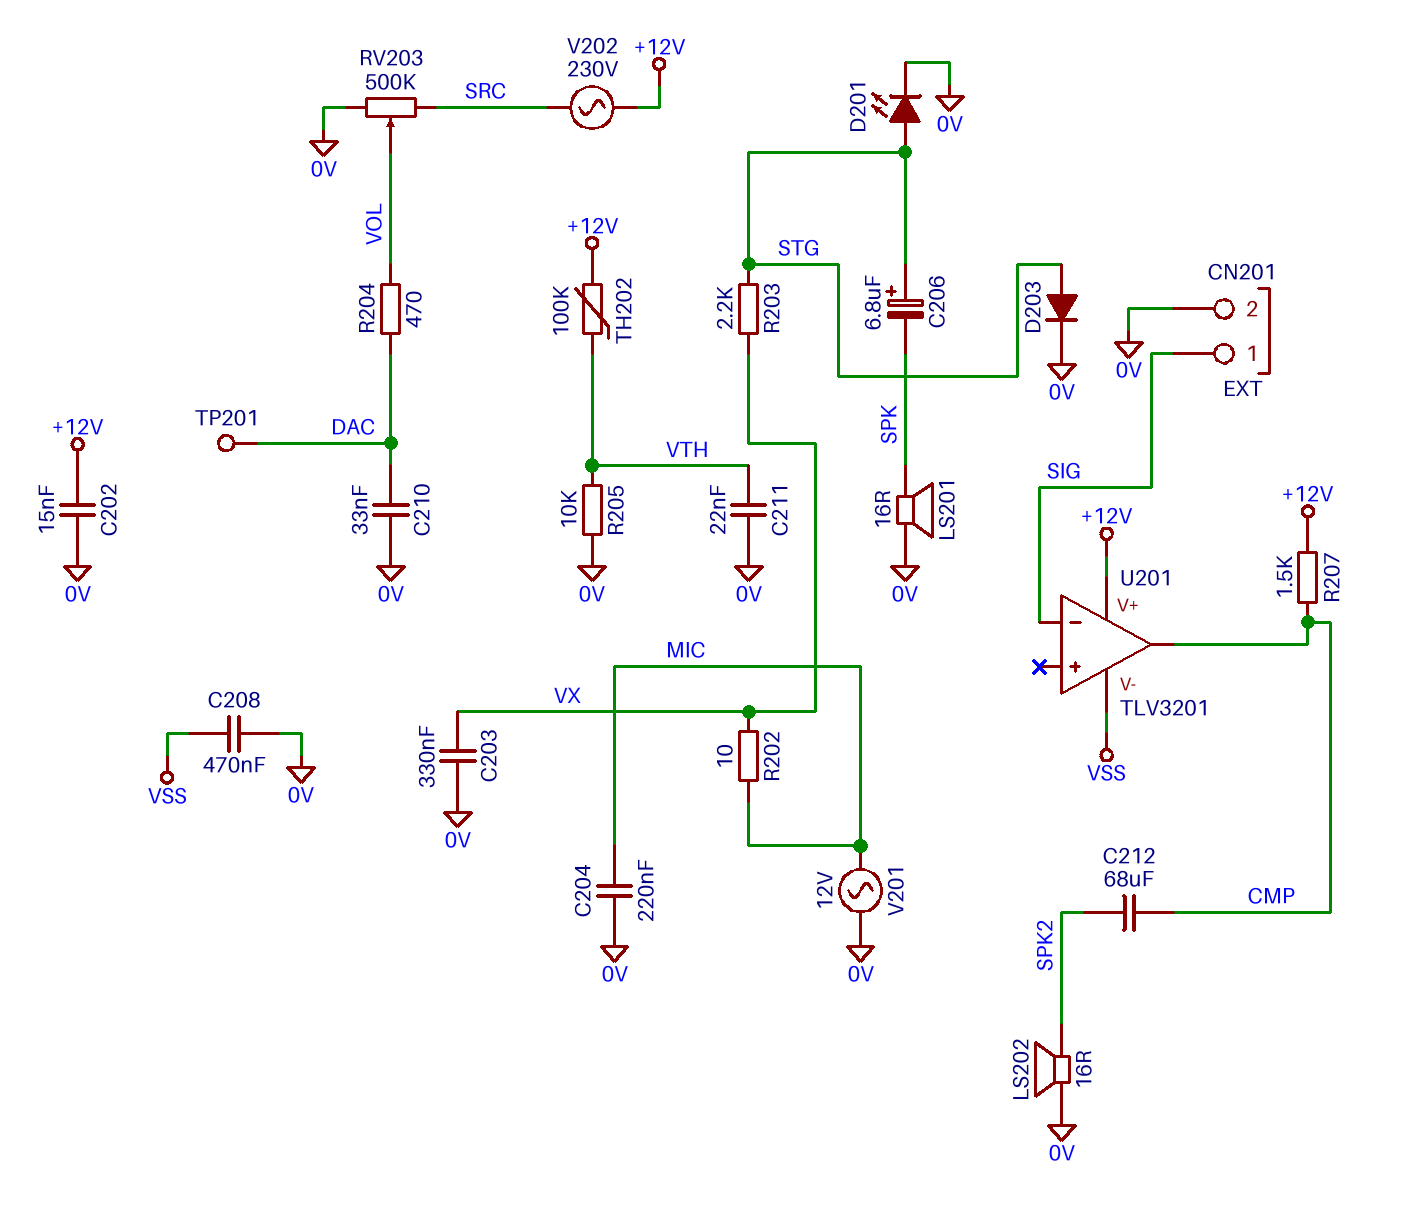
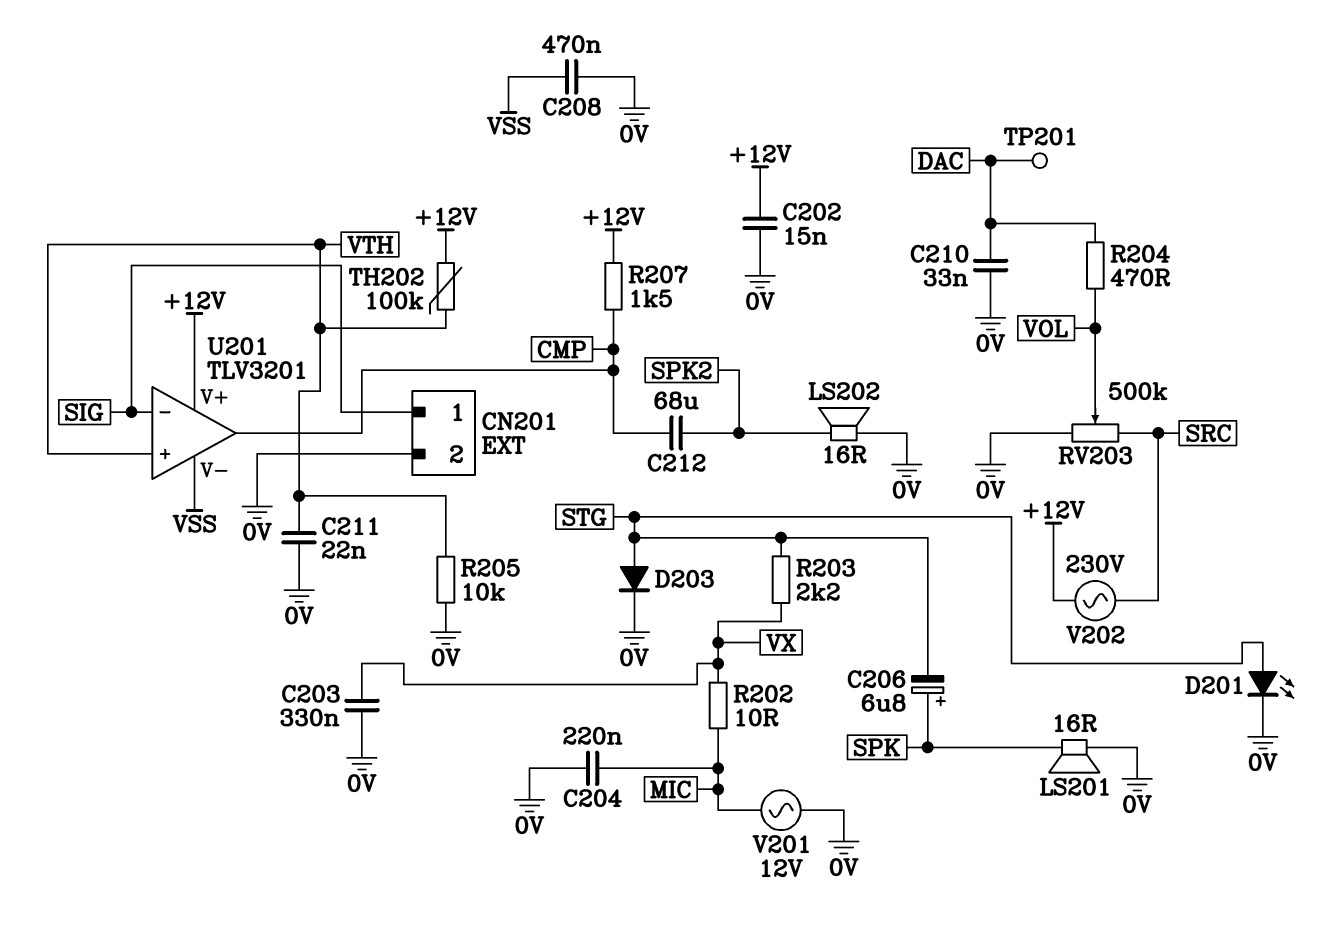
C206: 6.8uF (plus STG, minus SPK) -> 6.8uF (plus SPK, minus STG)
U201 pin in+: none -> VTH

